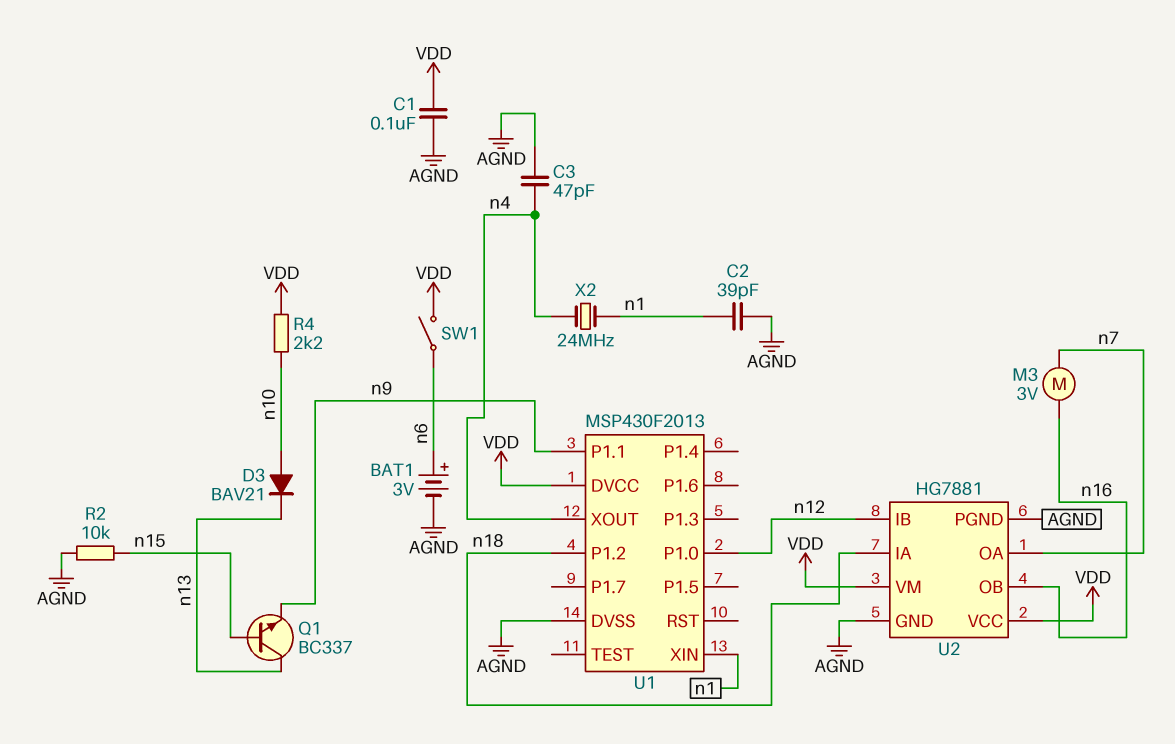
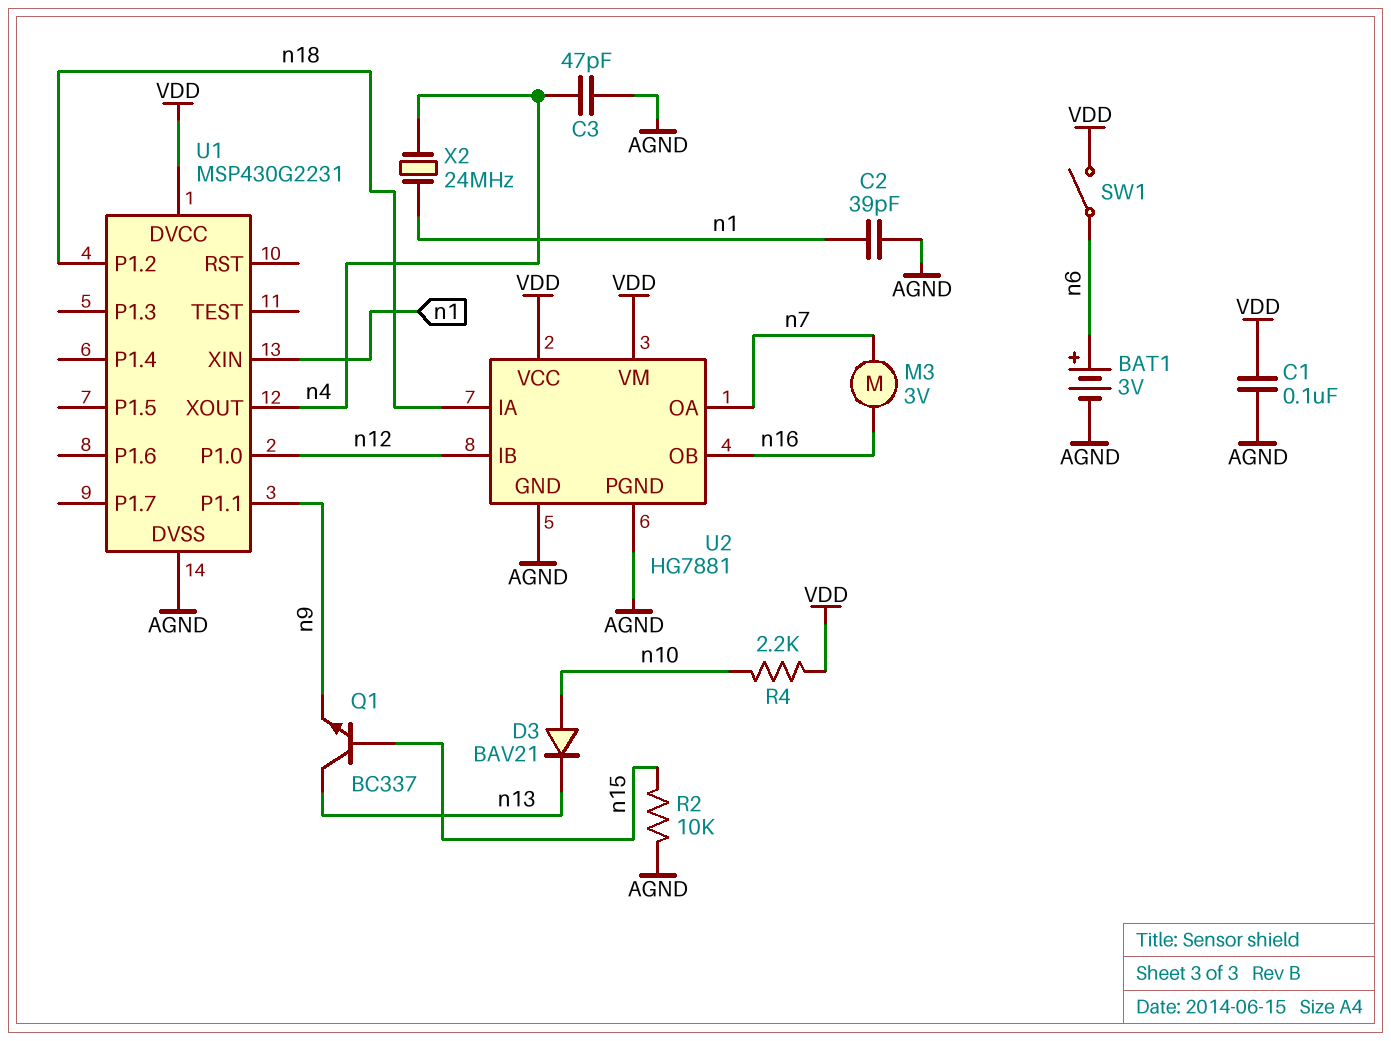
U1: MSP430F2013 -> MSP430G2231

